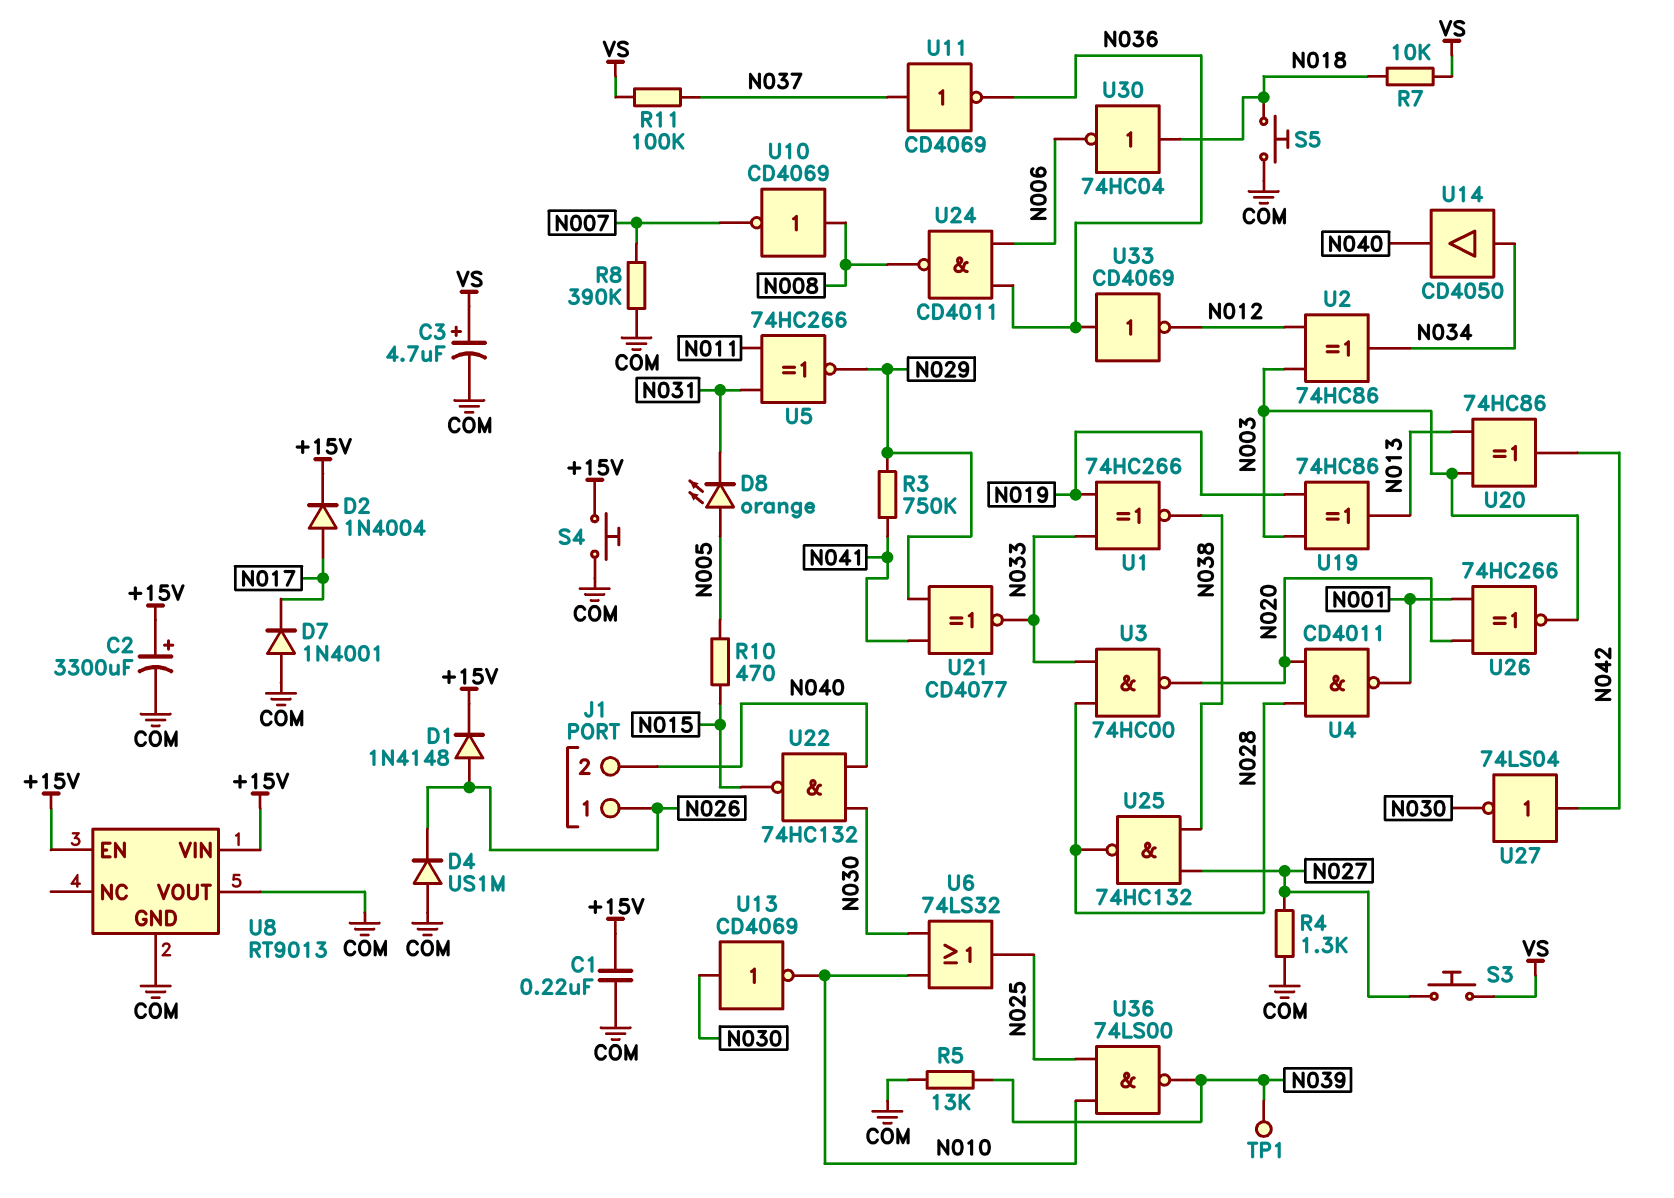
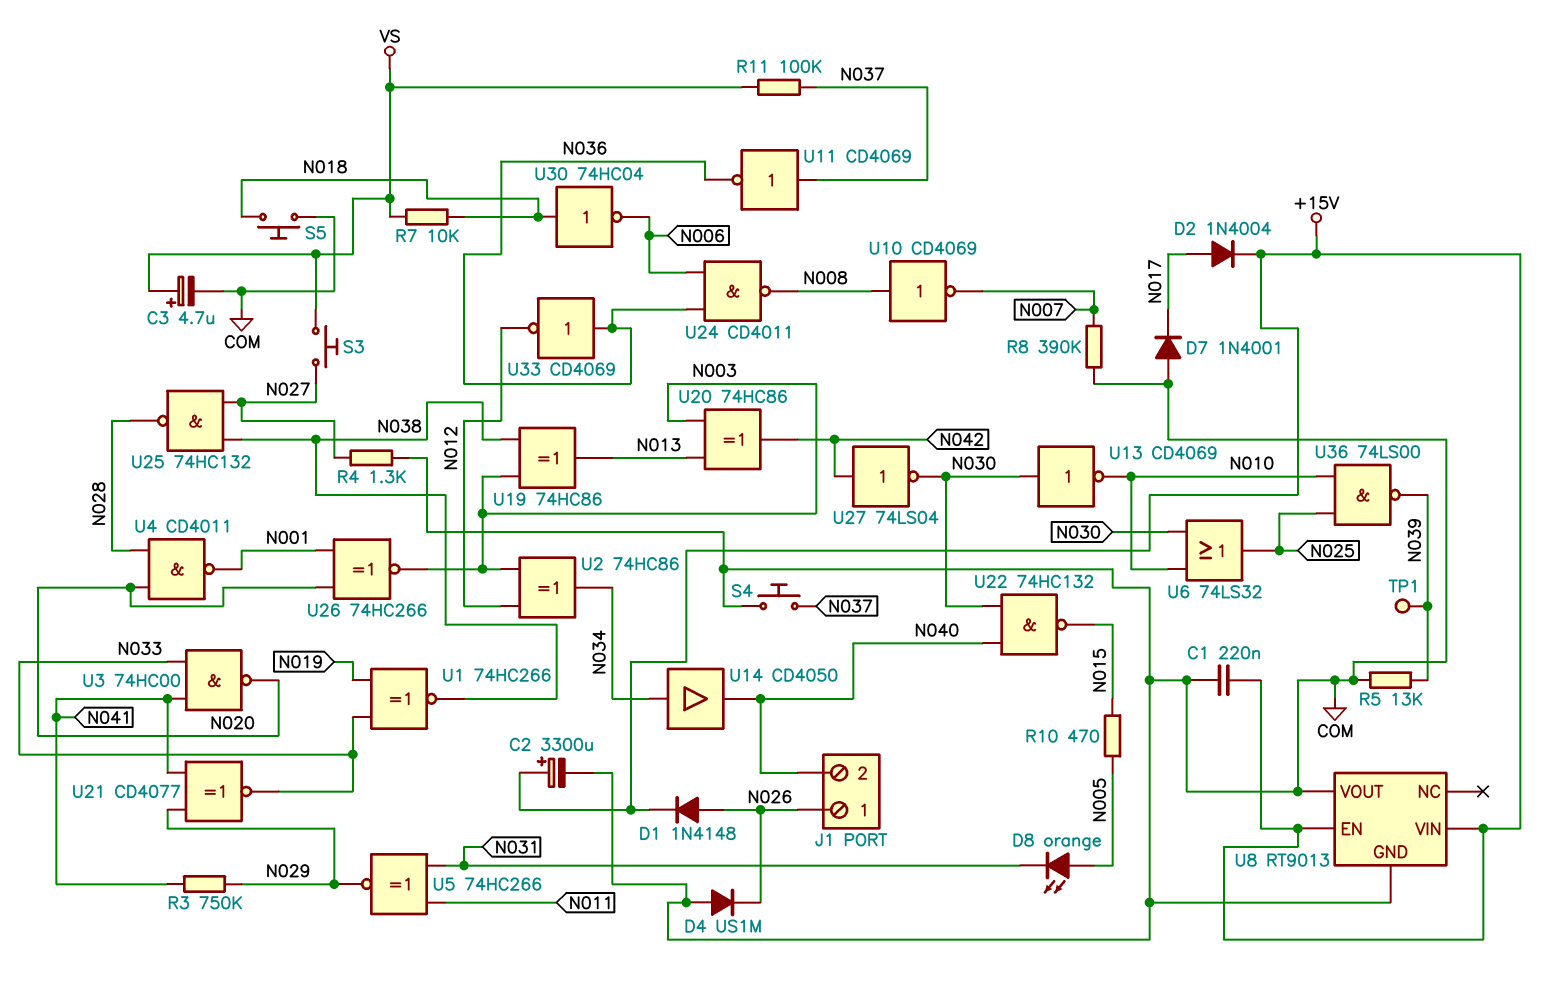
S4: button (+15V, COM) -> button (COM, N037)
U3: NAND 74HC00 (in N028, in N033, out N020) -> NAND 74HC00 (in N033, in N041, out N020)
U19: XOR 74HC86 (in N003, in N019, out N013) -> XOR 74HC86 (in N003, in N038, out N013)

